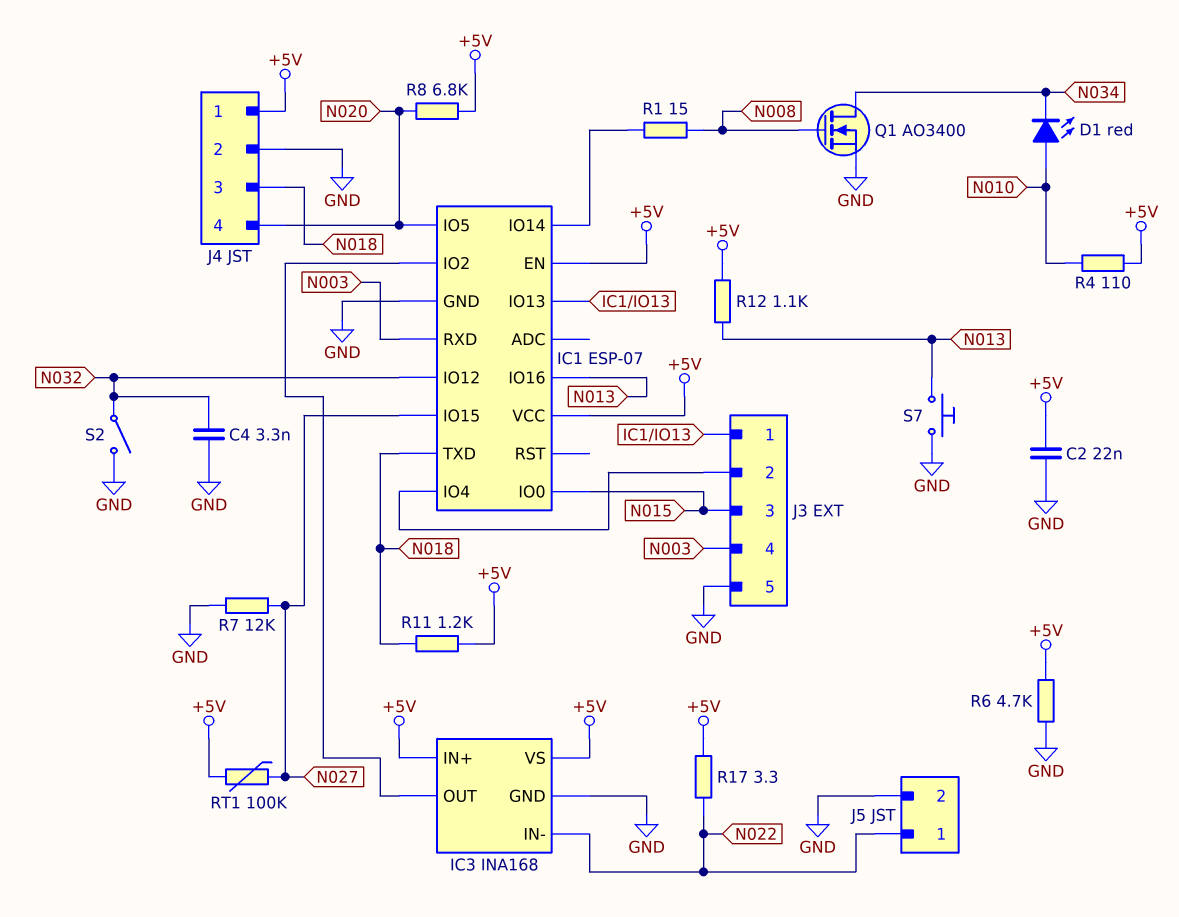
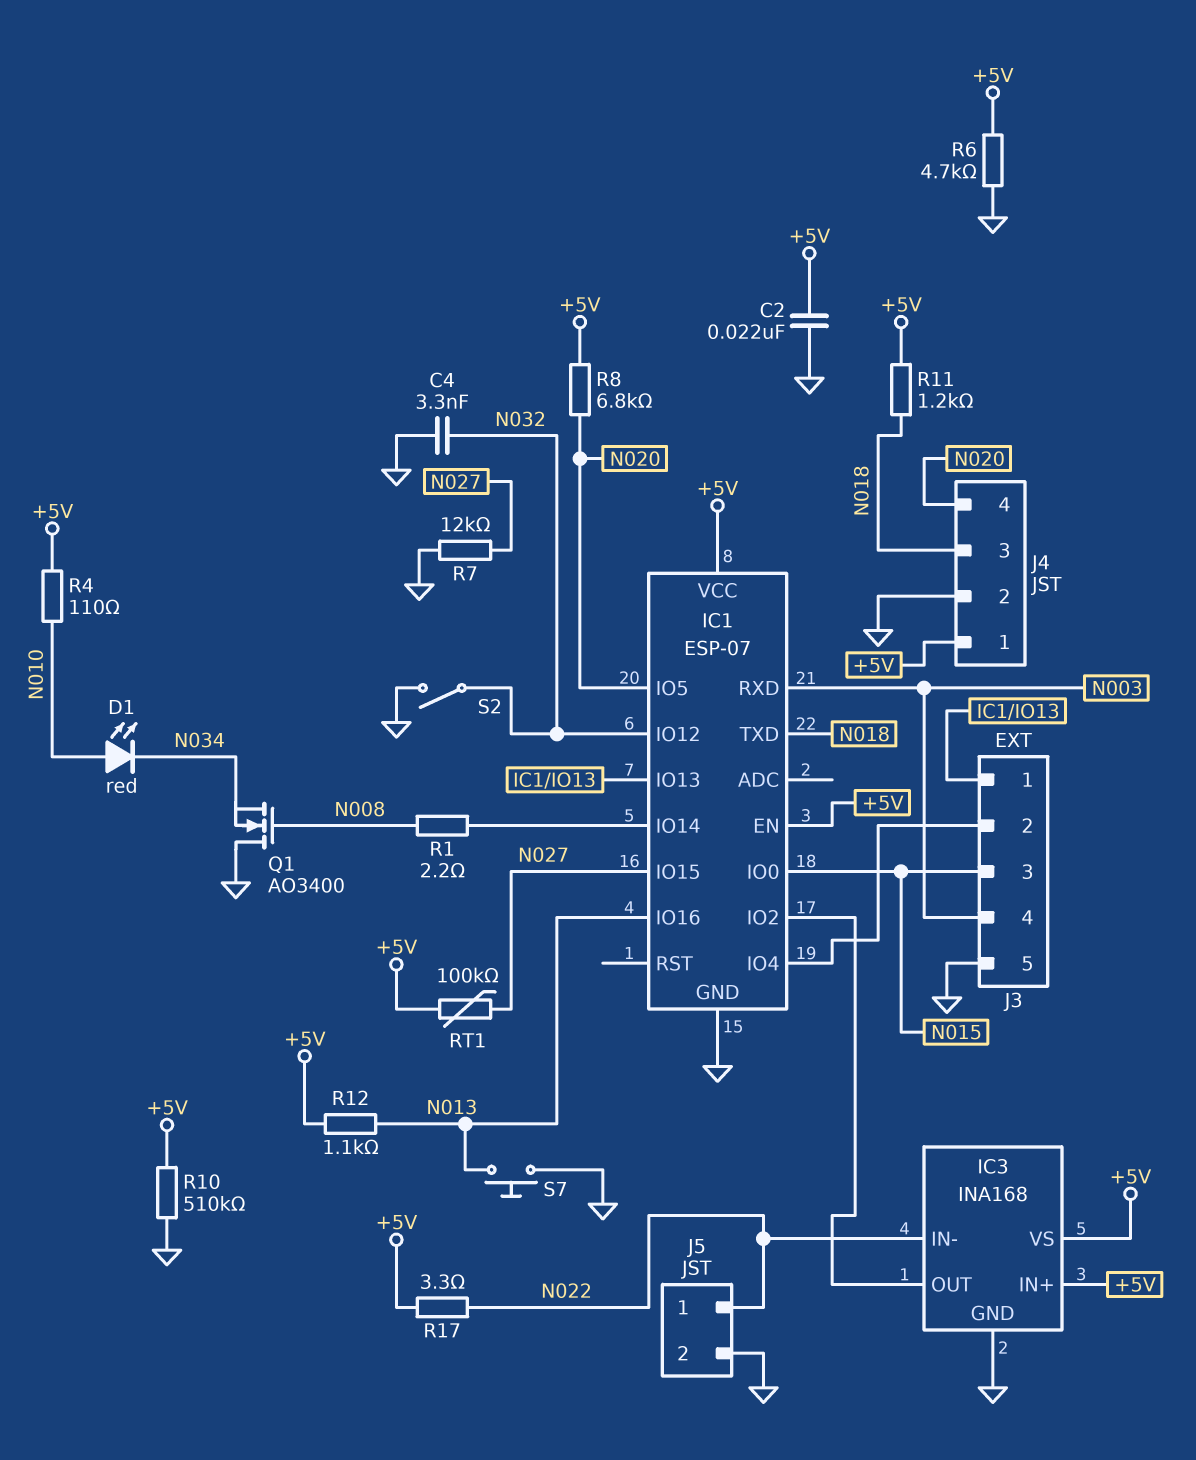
Q1: NMOS AO3400 (G N008, D N034, S GND) -> NMOS AO3400 (G N008, D GND, S N034)
R1: 15 (IC1/IO14, N008) -> 2.2 (IC1/IO14, N008)
R10: none -> 510k (+5V, GND)

